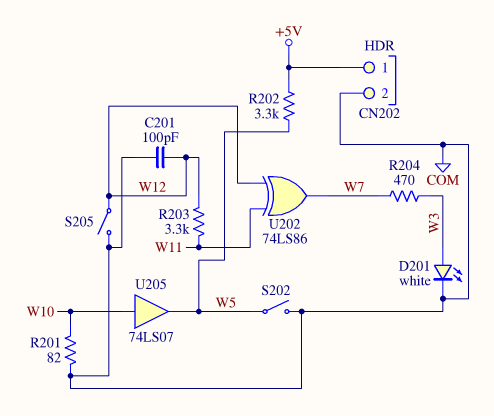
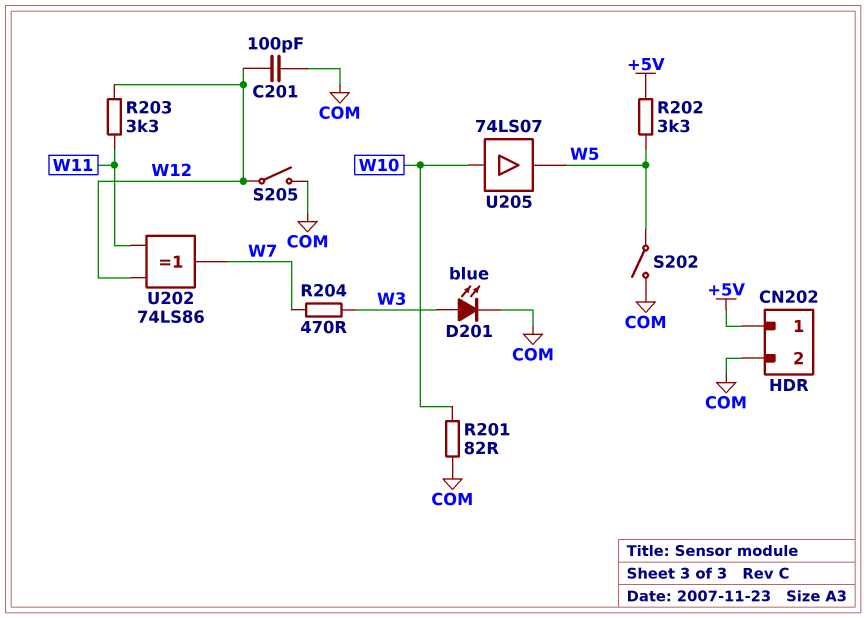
D201: LED white (A W3, K COM) -> LED blue (A W3, K COM)

